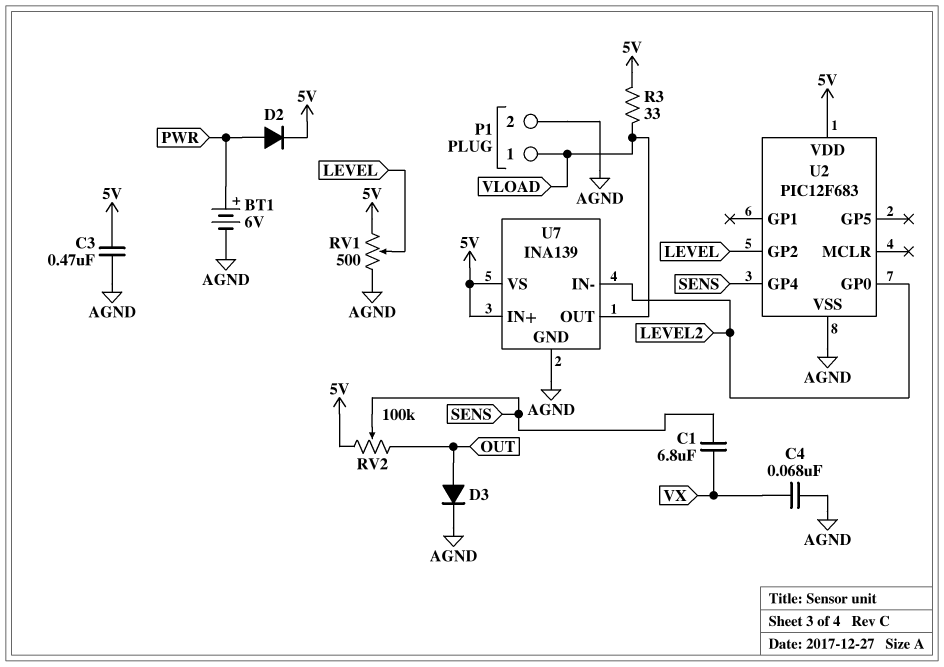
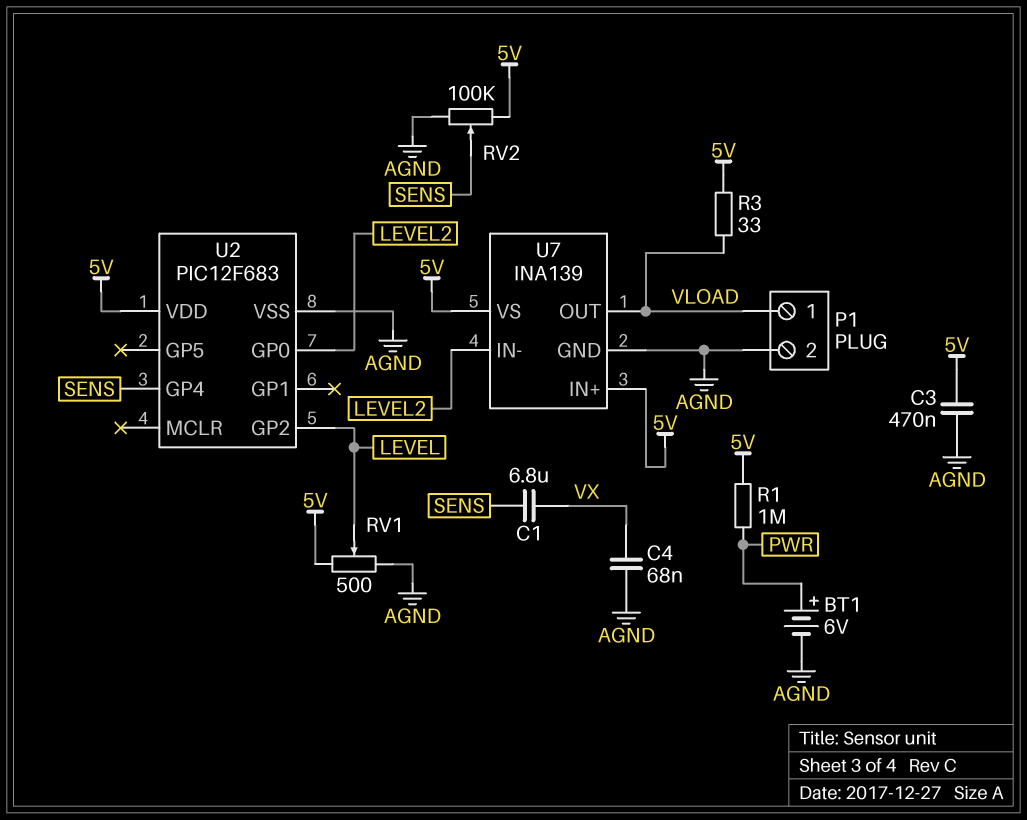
D2: diode (A PWR, K 5V) -> none
D3: diode (A OUT, K AGND) -> none
R1: none -> 1M (5V, PWR)
RV2: 100k (5V, OUT, wiper SENS) -> 100k (5V, AGND, wiper SENS)

